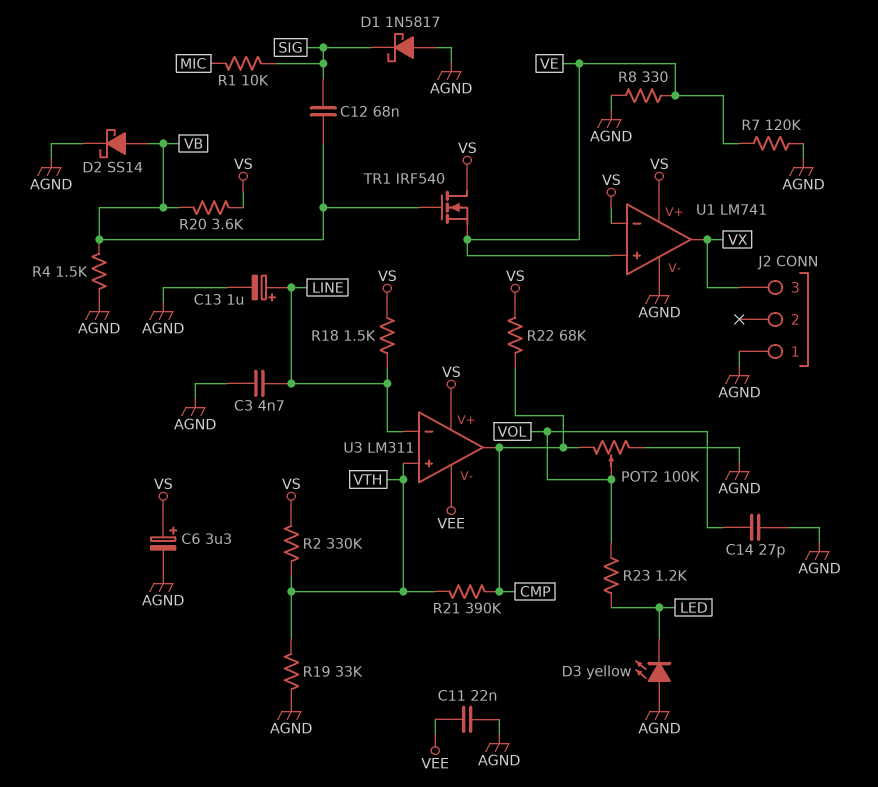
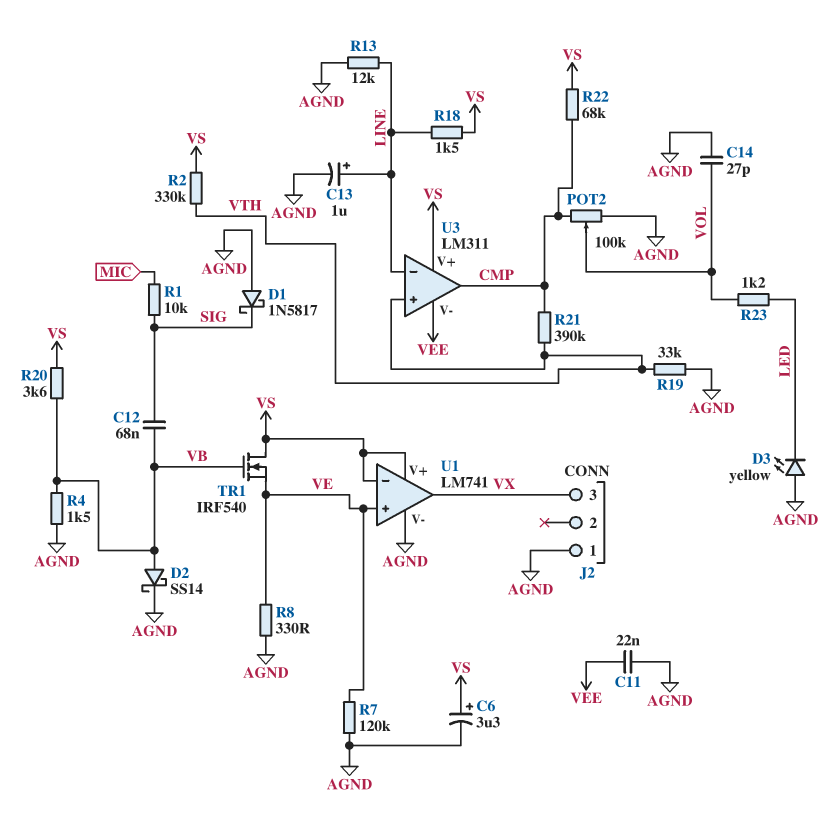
C3: 4.7nF (AGND, LINE) -> none
R13: none -> 12k (AGND, LINE)

